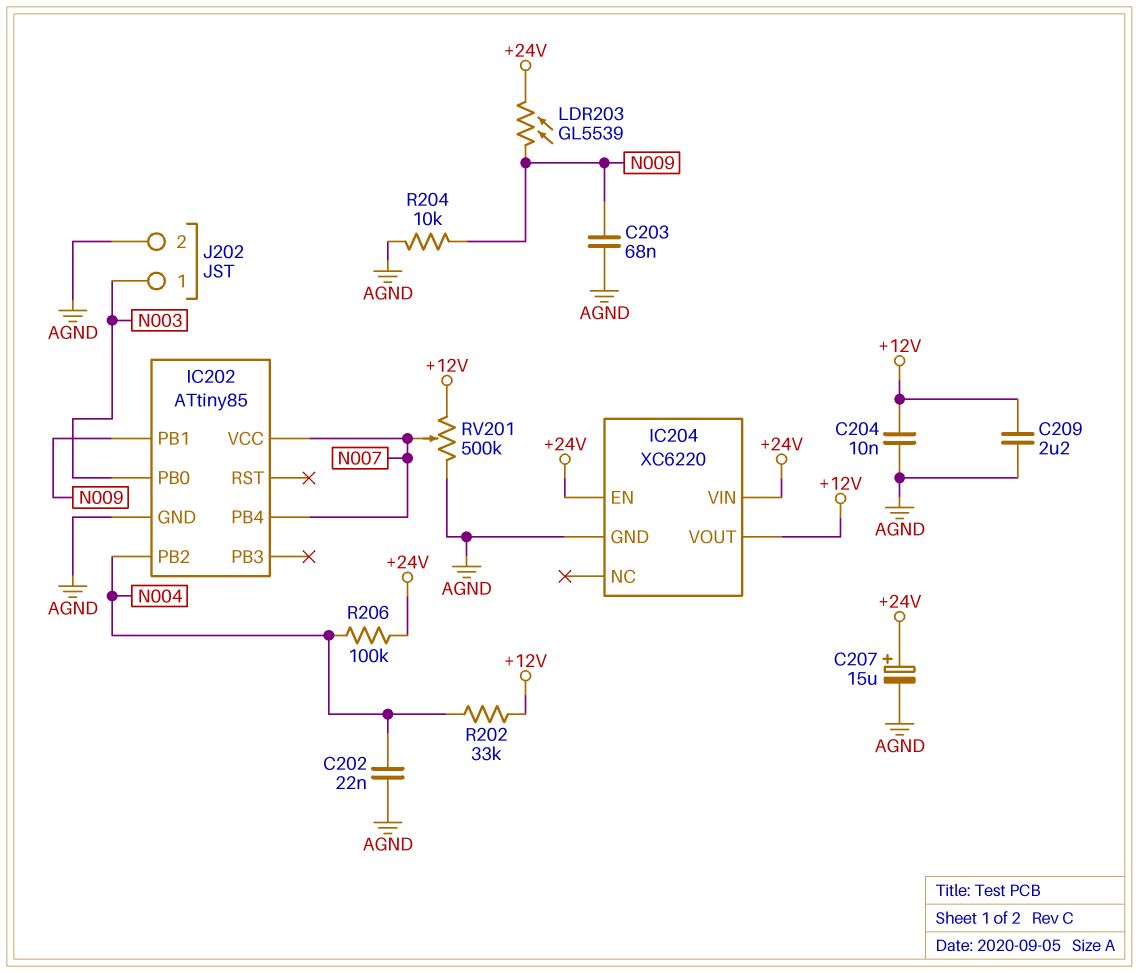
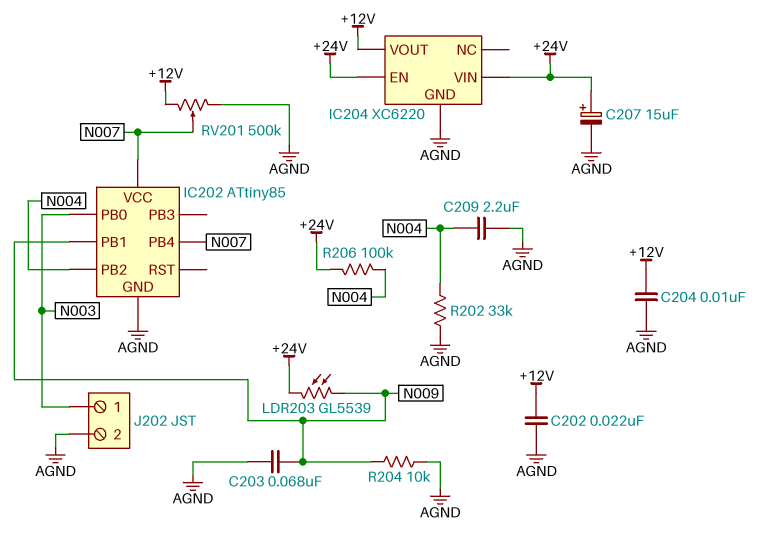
C202: 22nF (AGND, N004) -> 22nF (+12V, AGND)
C209: 2.2uF (+12V, AGND) -> 2.2uF (AGND, N004)
R202: 33k (+12V, N004) -> 33k (AGND, N004)

